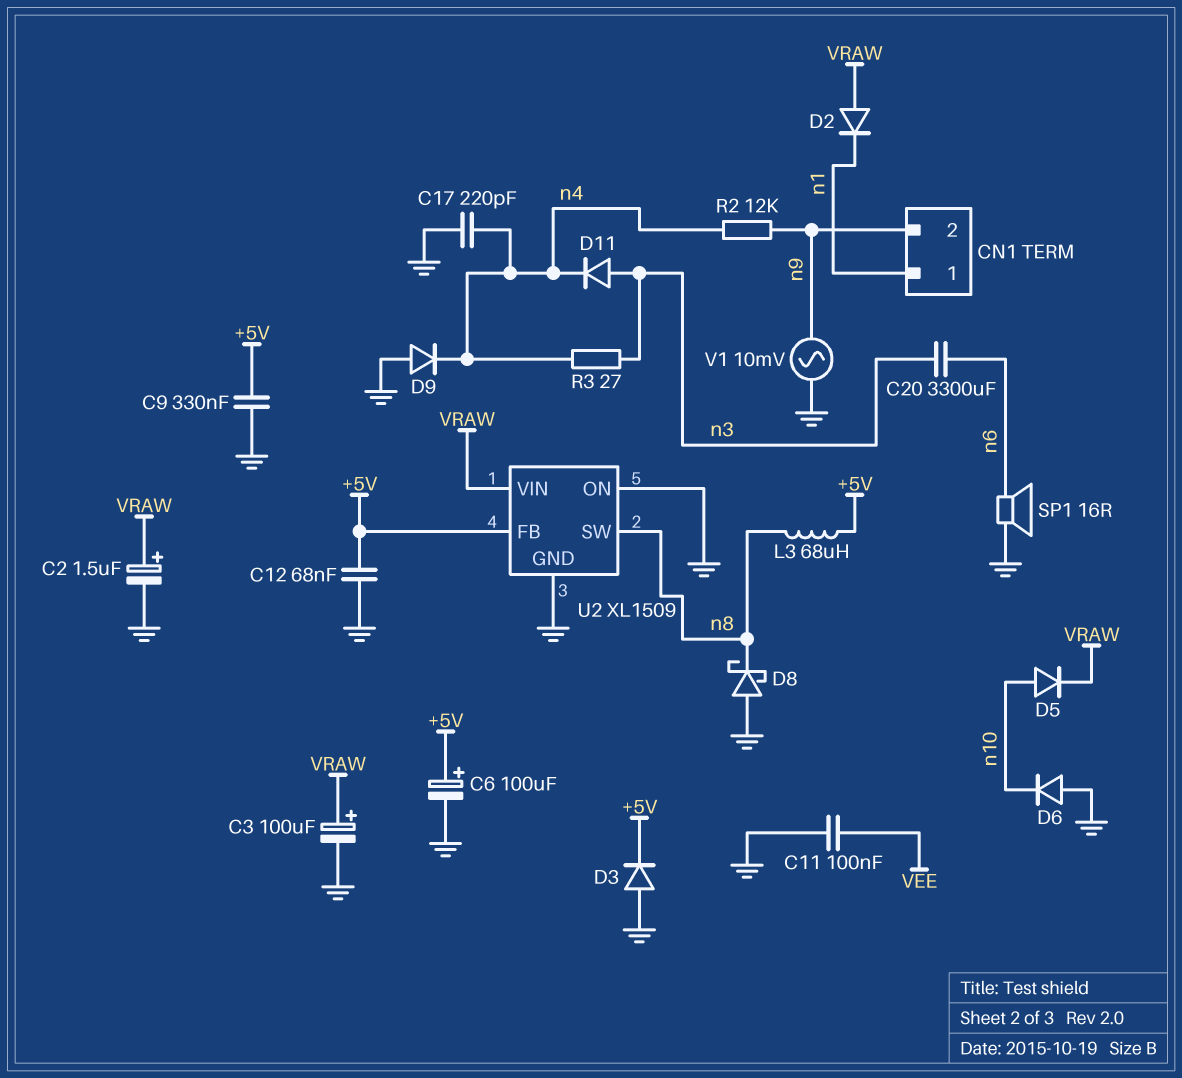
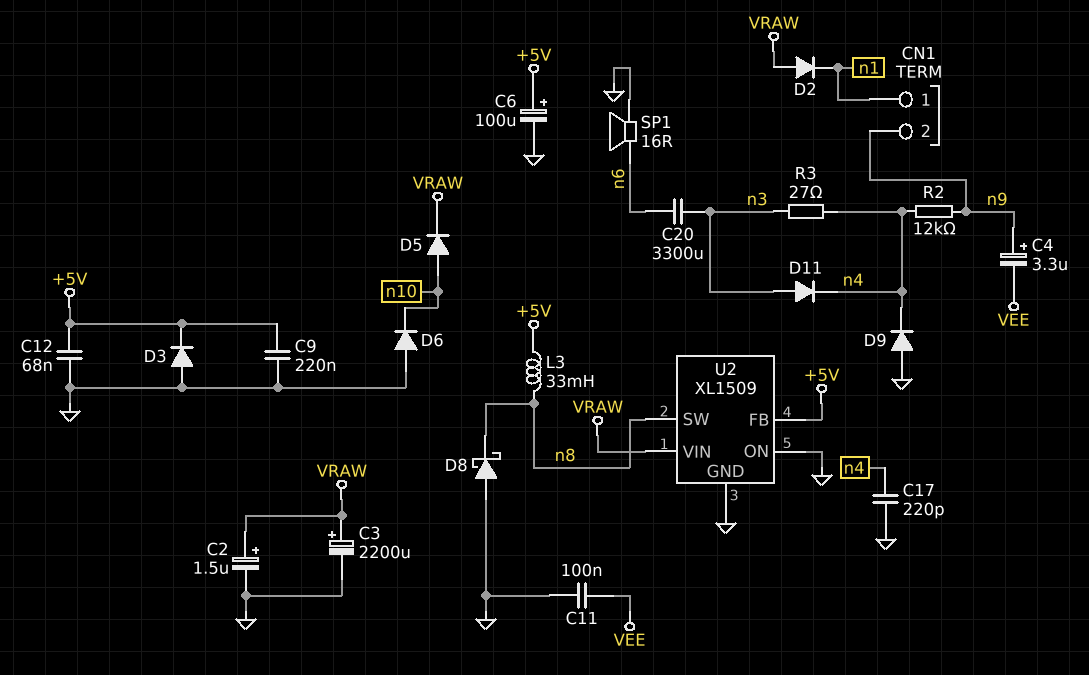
C3: 100uF (plus VRAW, minus GND) -> 2200uF (plus VRAW, minus GND)
C4: none -> 3.3uF (plus n9, minus VEE)
C9: 330nF (+5V, GND) -> 220nF (+5V, GND)
L3: 68uH (+5V, n8) -> 33mH (+5V, n8)
V1: AC 10mV (GND, n9) -> none

